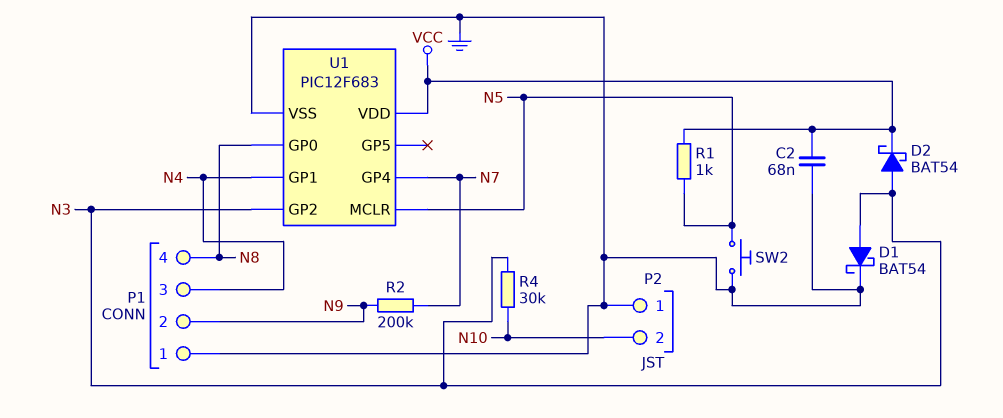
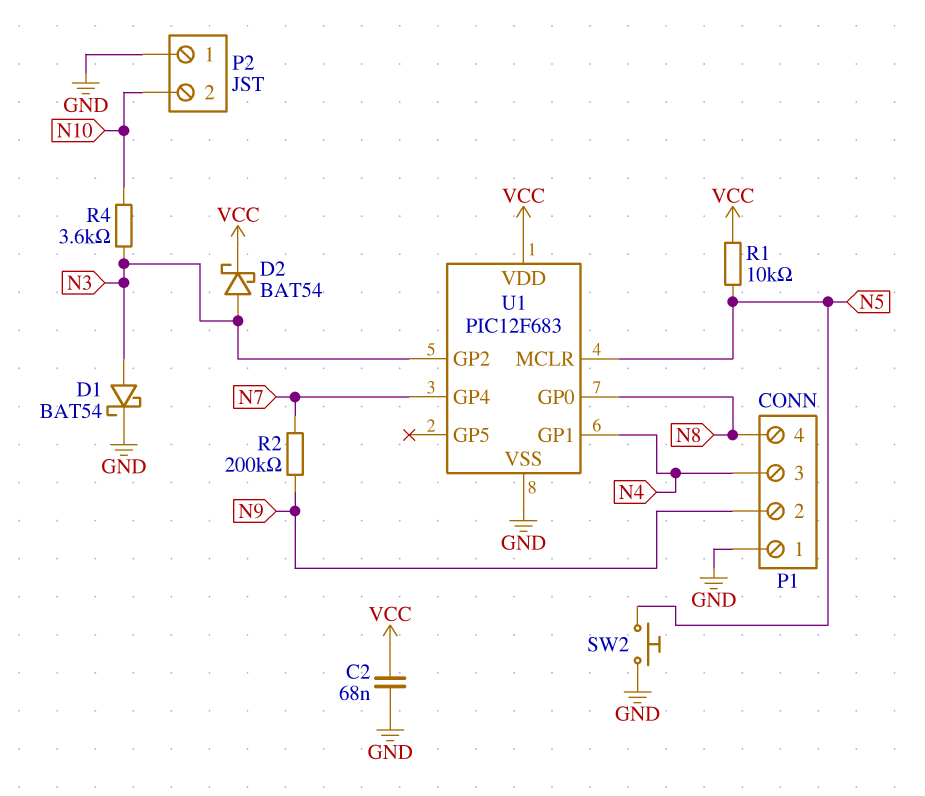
R1: 1k (N5, VCC) -> 10k (N5, VCC)
R4: 30k (N3, N10) -> 3.6k (N3, N10)

